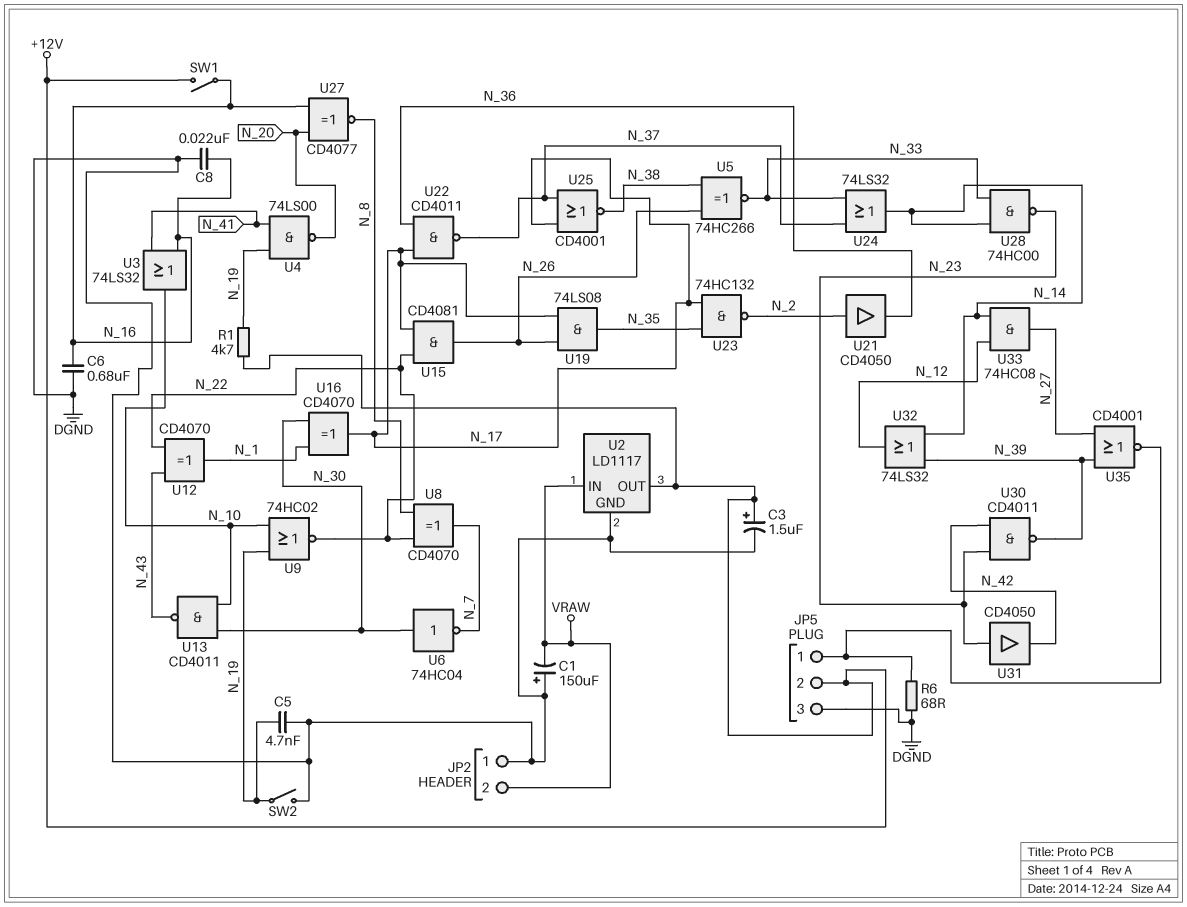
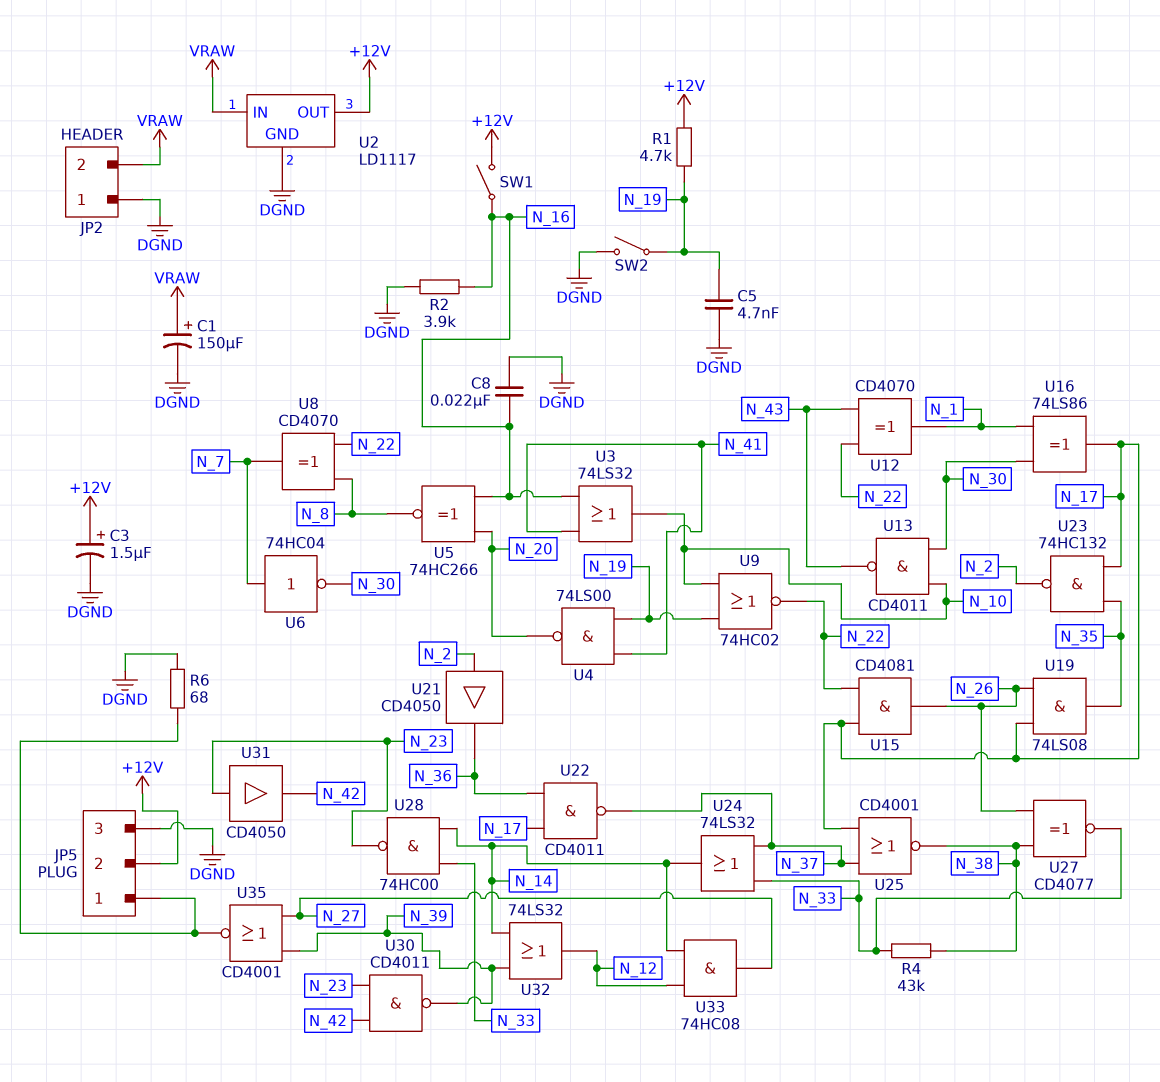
C1: 150uF (plus DGND, minus VRAW) -> 150uF (plus VRAW, minus DGND)
C6: 680nF (DGND, N_16) -> none
R2: none -> 3.9k (DGND, N_16)
R4: none -> 43k (N_33, N_38)
U5: XNOR 74HC266 (in N_26, in N_38, out N_33) -> XNOR 74HC266 (in N_16, in N_20, out N_8)
U6: NOT 74HC04 (in N_30, out N_7) -> NOT 74HC04 (in N_7, out N_30)
U16: XOR CD4070 (in N_1, in N_30, out N_17) -> XOR 74LS86 (in N_1, in N_30, out N_17)
U27: XNOR CD4077 (in N_16, in N_20, out N_8) -> XNOR CD4077 (in N_26, in N_38, out N_33)

